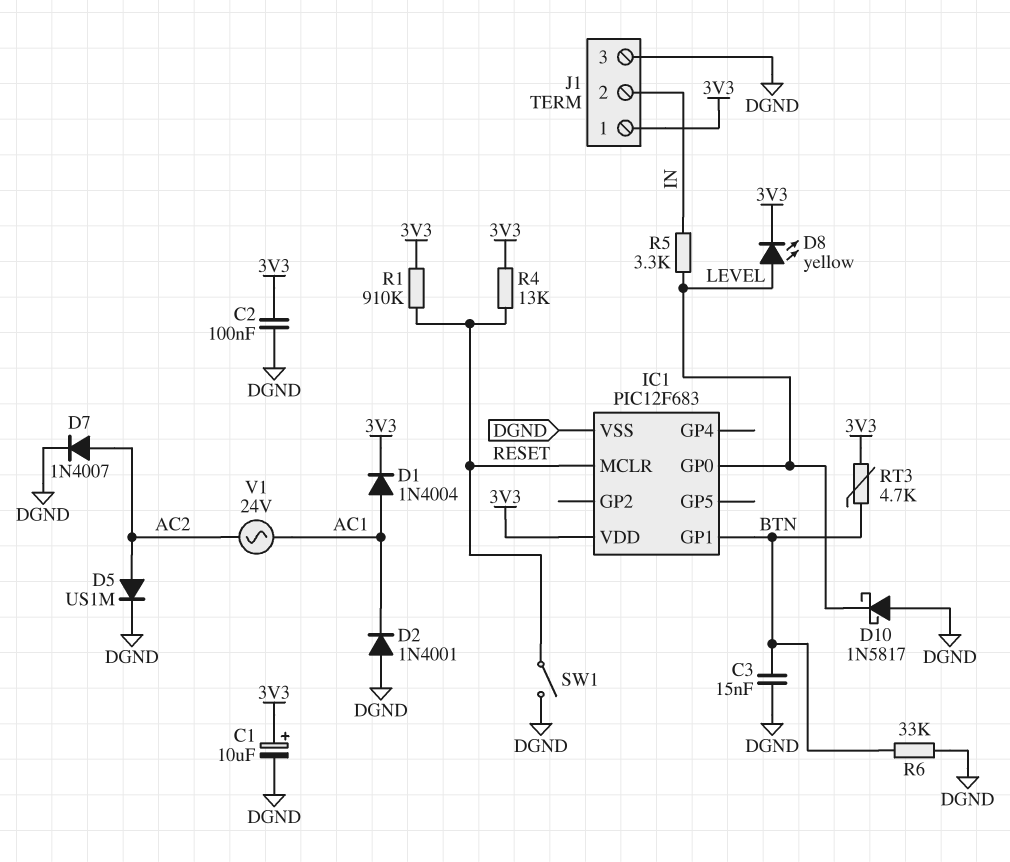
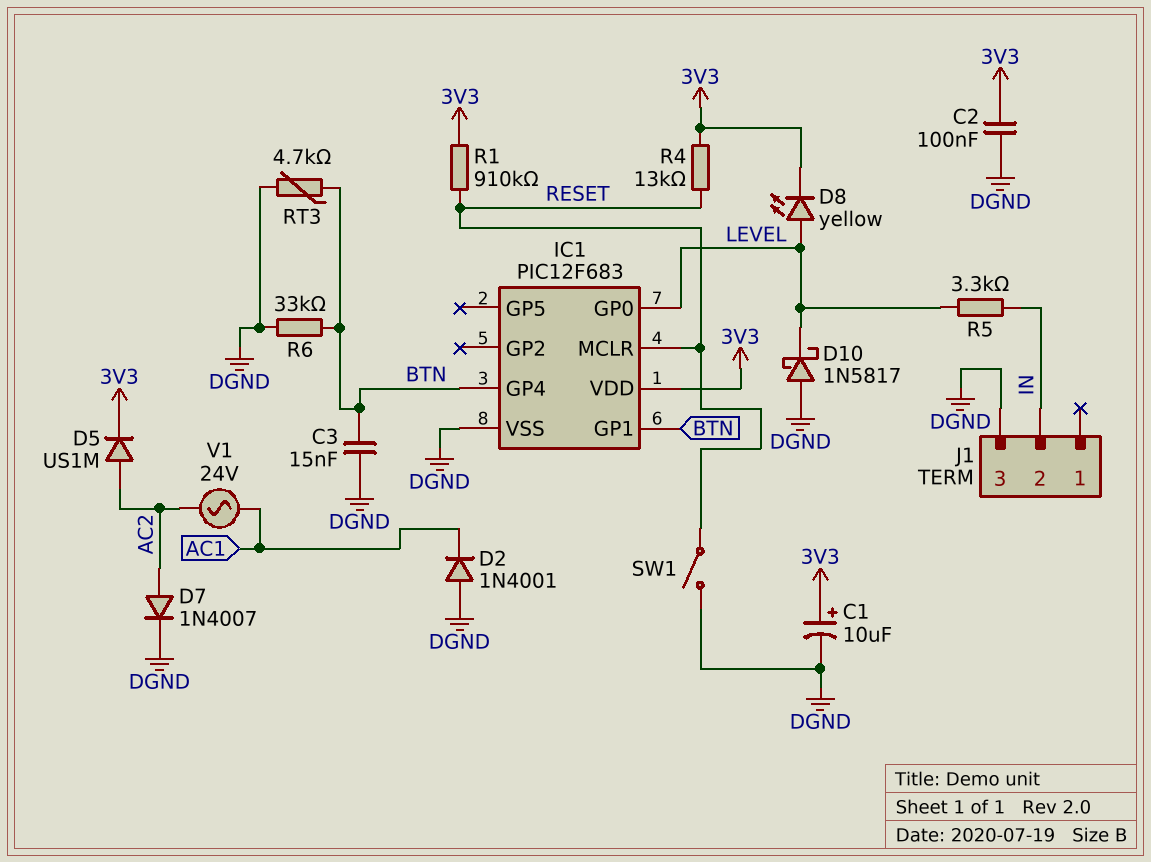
D1: diode 1N4004 (A AC1, K 3V3) -> none
D5: diode US1M (A AC2, K DGND) -> diode US1M (A AC2, K 3V3)
IC1 pin GP4: none -> BTN
J1 pin 1: 3V3 -> none
RT3: 4.7k (3V3, BTN) -> 4.7k (BTN, DGND)

